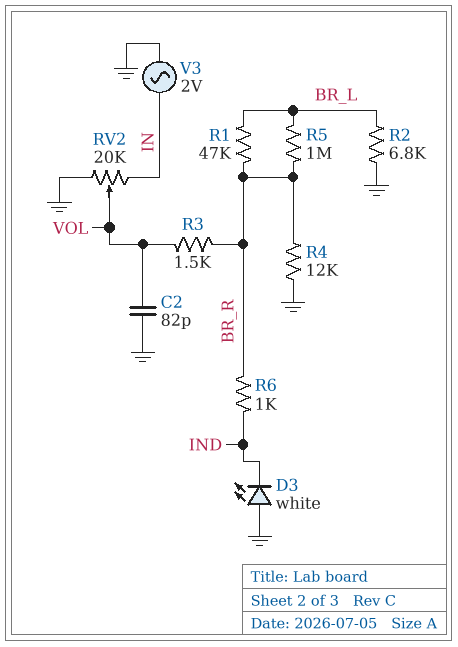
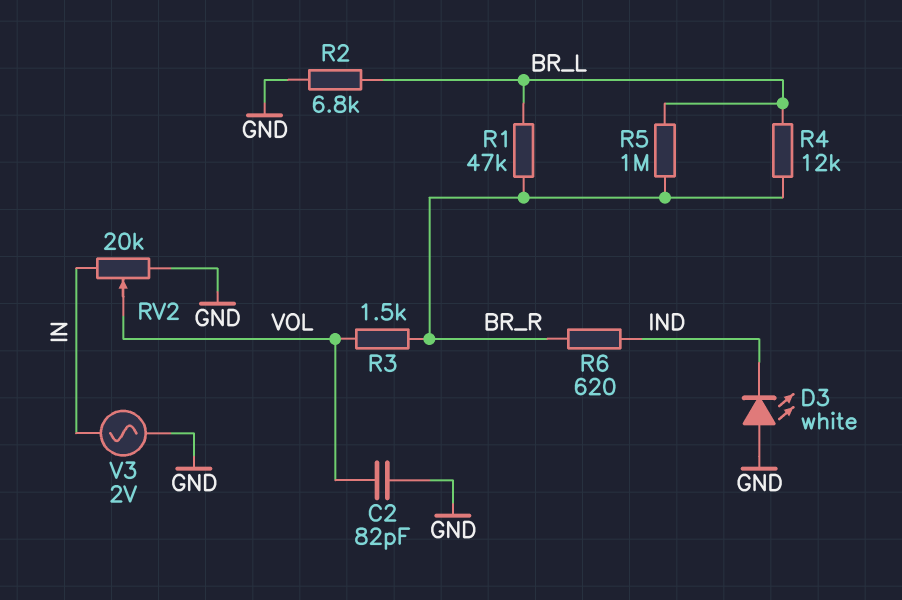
R4: 12k (BR_R, GND) -> 12k (BR_L, BR_R)
R6: 1k (BR_R, IND) -> 620 (BR_R, IND)

